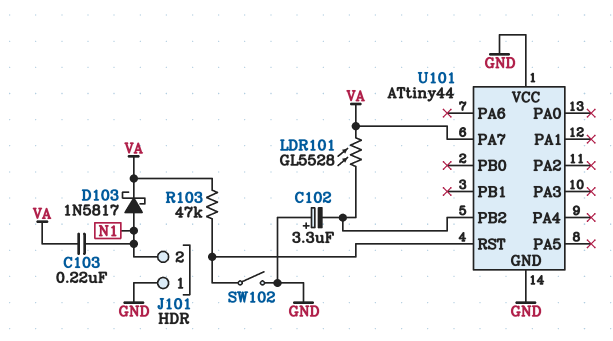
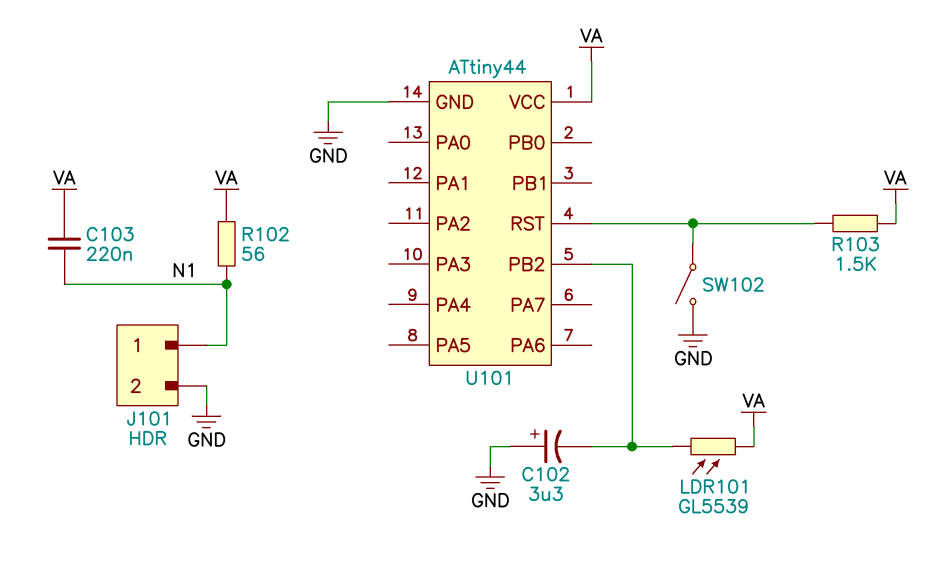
D103: schottky 1N5817 (A N1, K VA) -> none
J101 pin 1: GND -> N1
J101 pin 2: N1 -> GND
LDR101: GL5528 (U101/PB2, VA) -> GL5539 (U101/PB2, VA)
R102: none -> 56 (N1, VA)
R103: 47k (U101/RST, VA) -> 1.5k (U101/RST, VA)
U101 pin PA7: VA -> none
U101 pin VCC: GND -> VA

